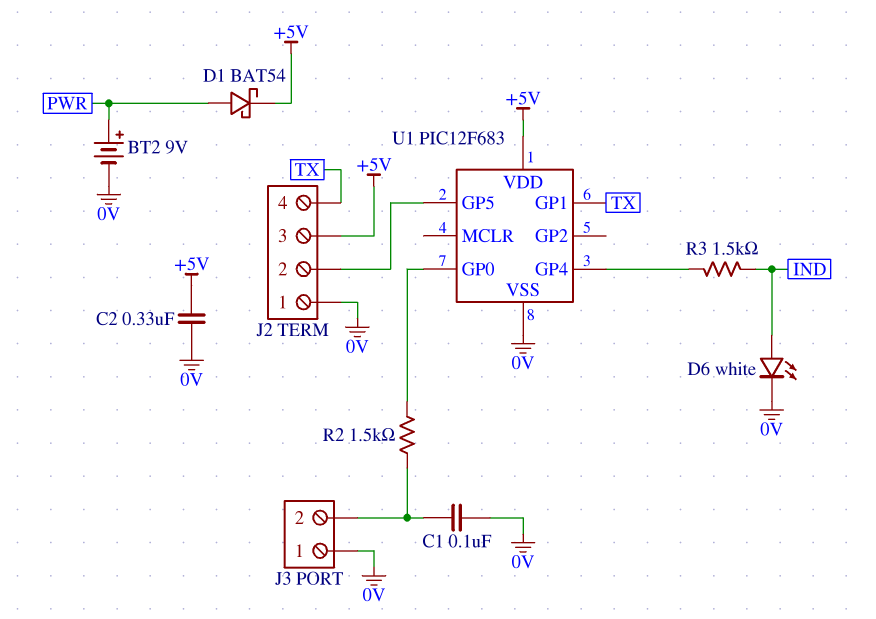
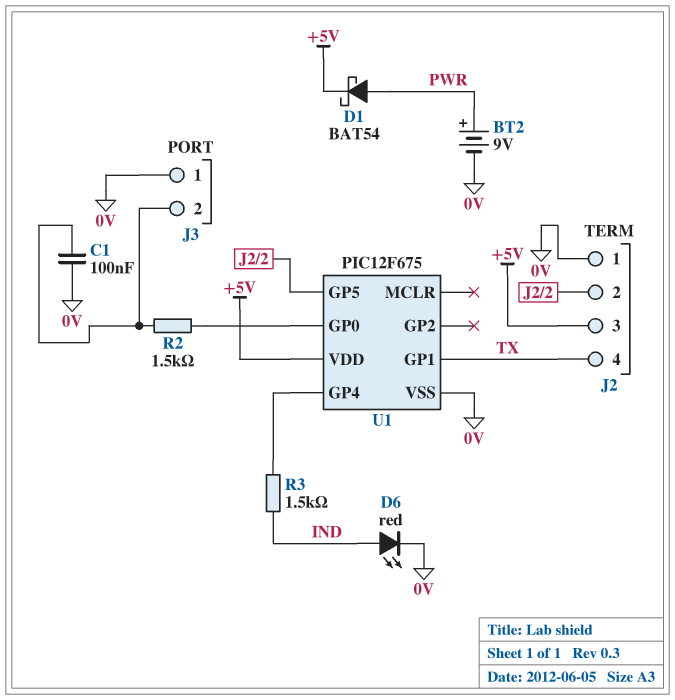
C2: 330nF (+5V, 0V) -> none
D6: LED white (A IND, K 0V) -> LED red (A IND, K 0V)
U1: PIC12F683 -> PIC12F675

